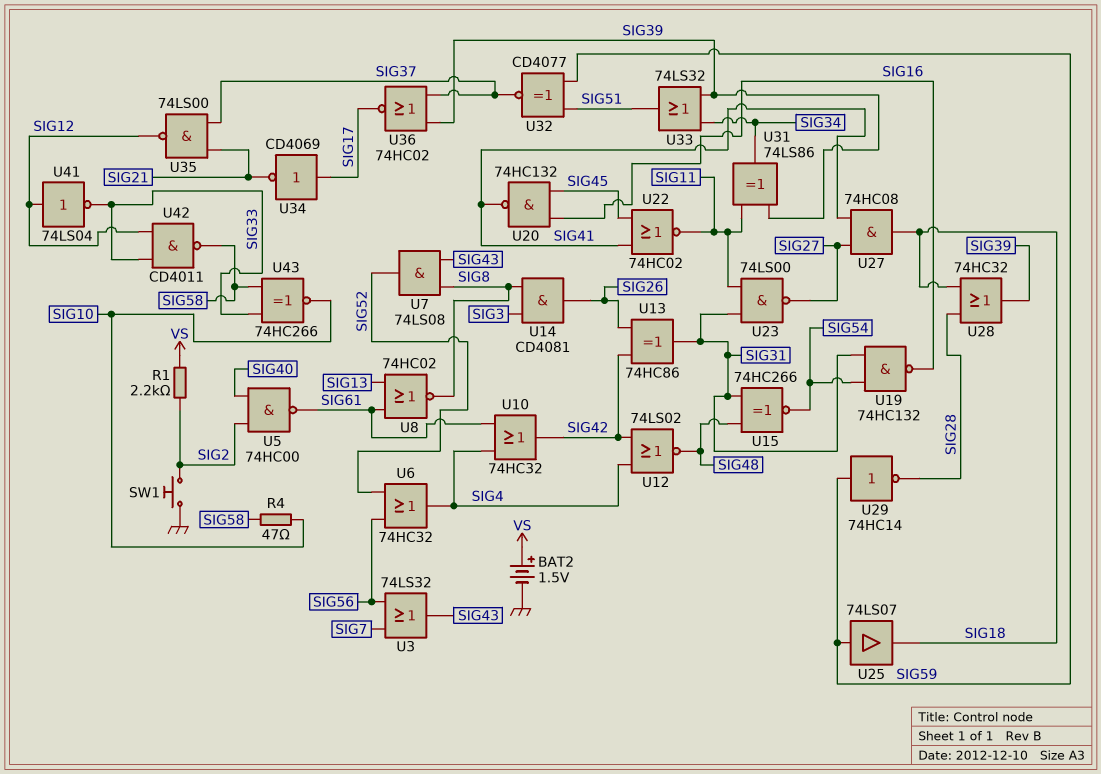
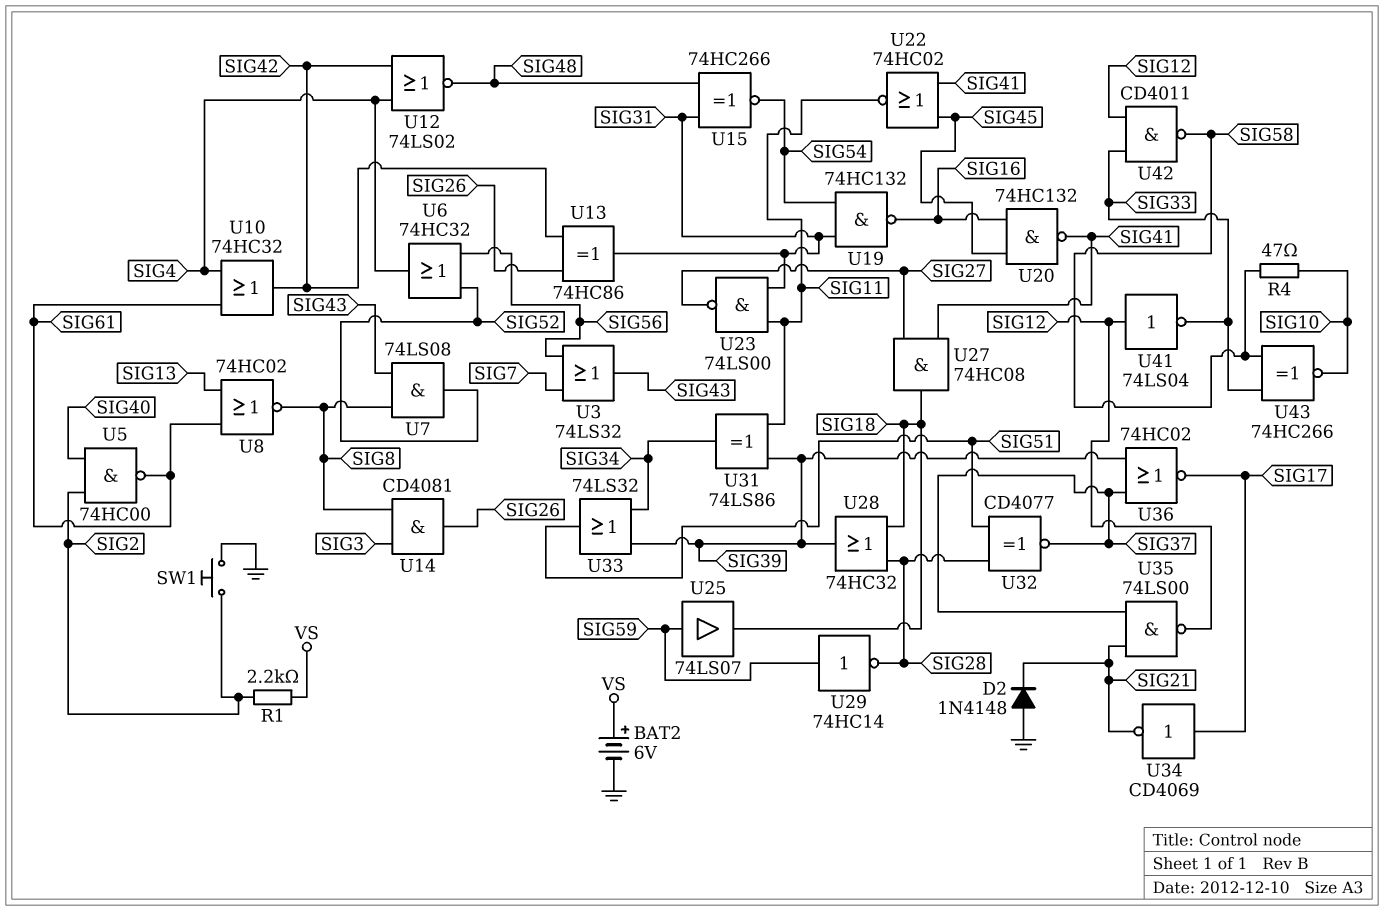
BAT2: 1.5V (plus VS, minus GND) -> 6V (plus VS, minus GND)
D2: none -> diode 1N4148 (A GND, K SIG21)
U32: XNOR CD4077 (in SIG51, in SIG59, out SIG37) -> XNOR CD4077 (in SIG28, in SIG51, out SIG37)

